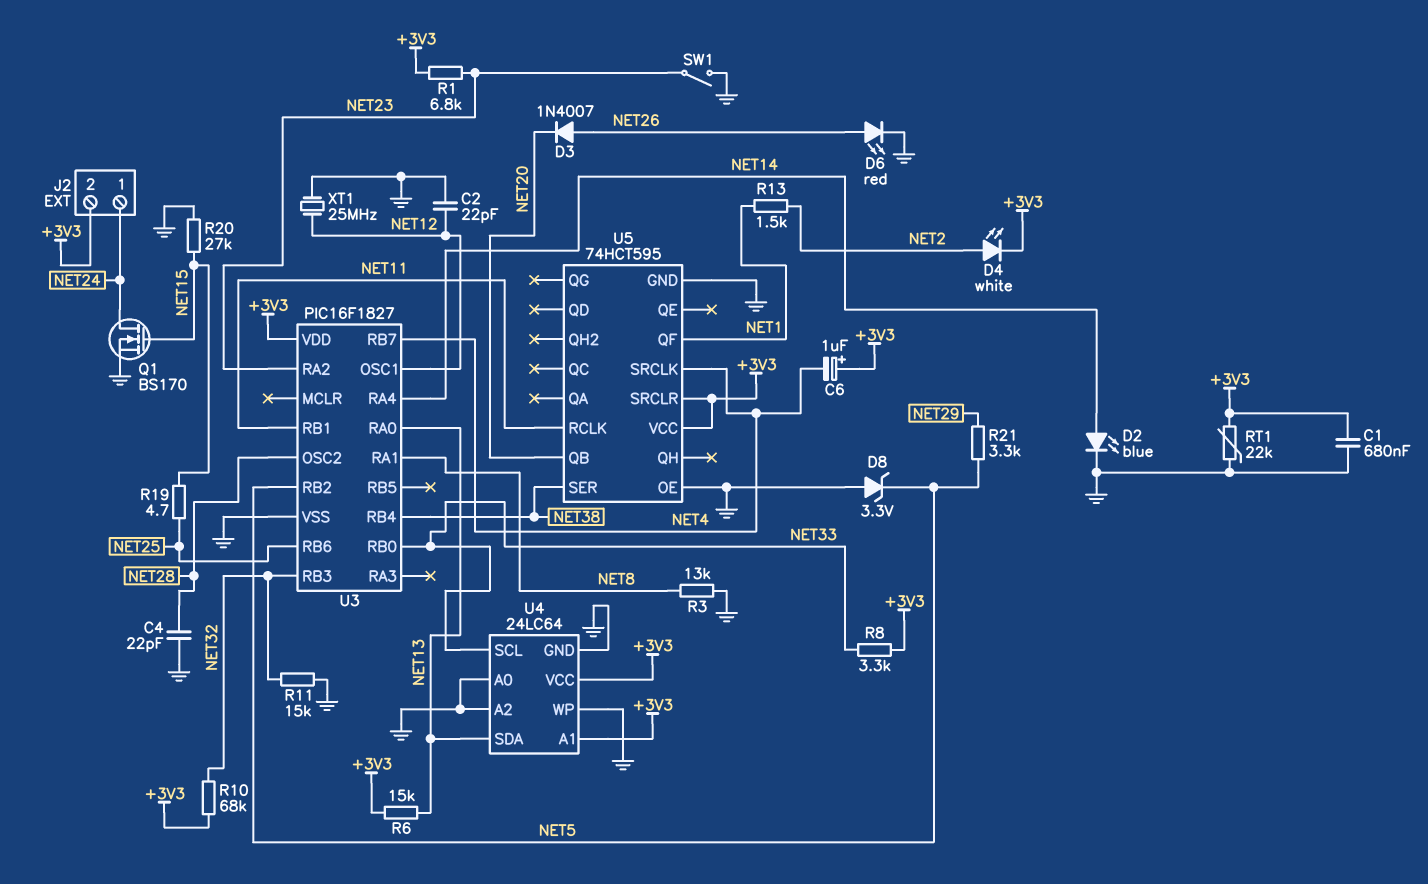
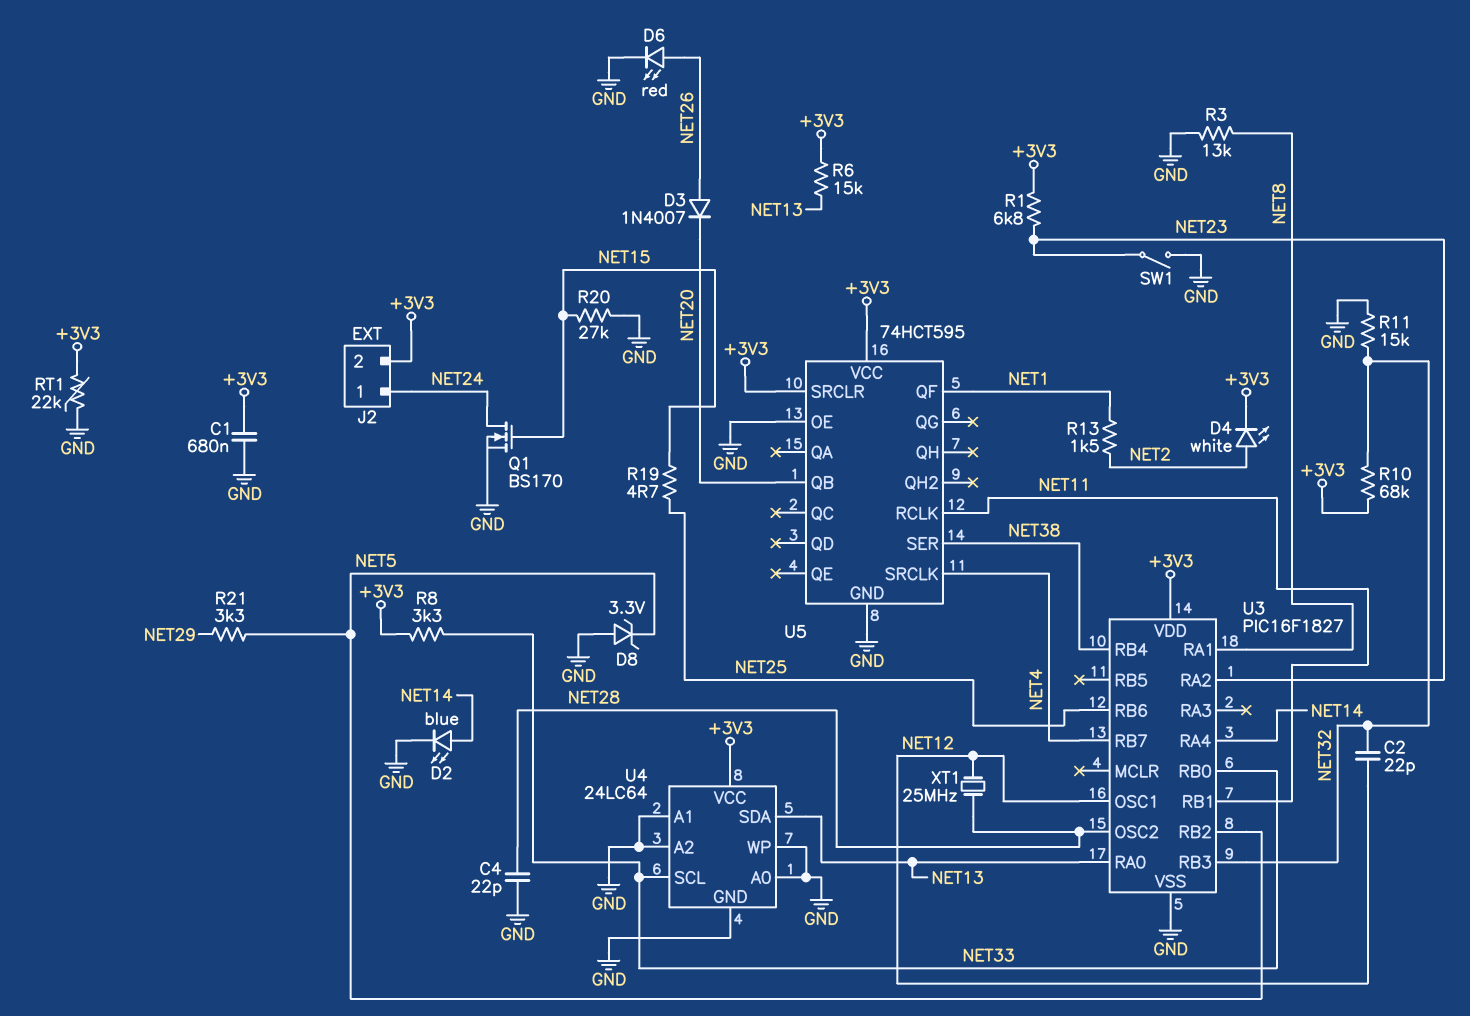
C2: 22pF (GND, NET12) -> 22pF (NET12, NET32)
C6: 1uF (plus +3V3, minus NET4) -> none
U4 pin A1: +3V3 -> GND
XT1: 25MHz (GND, NET12) -> 25MHz (NET12, NET28)

